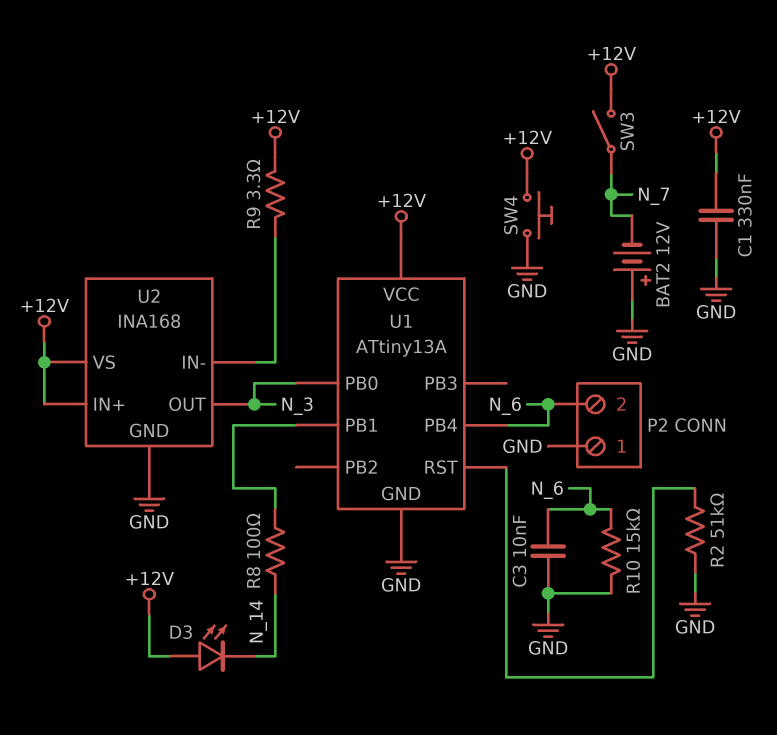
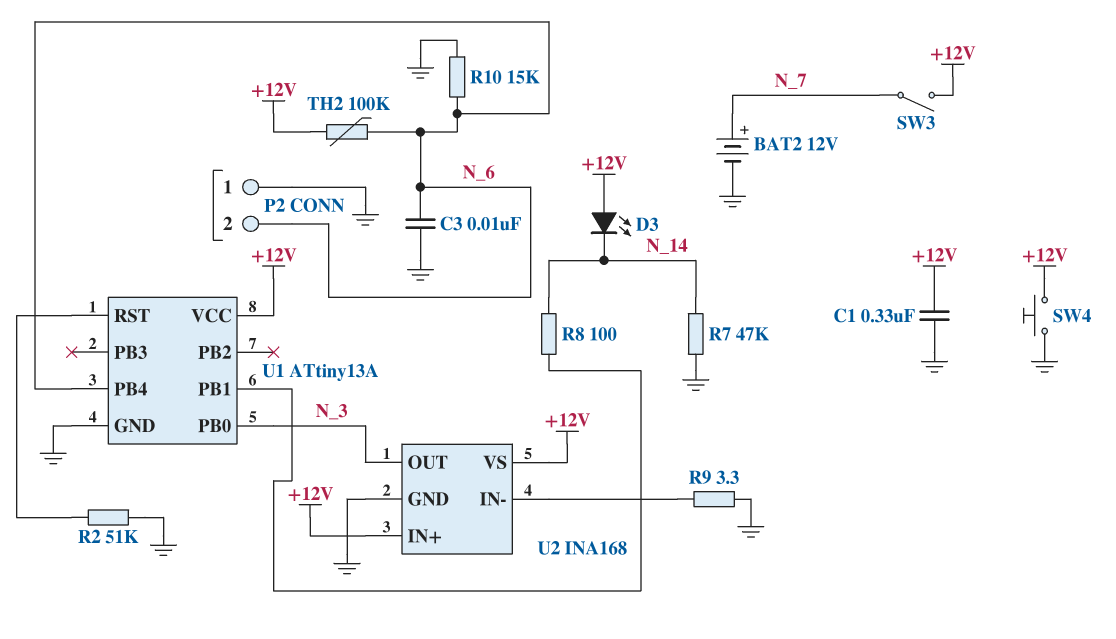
BAT2: 12V (plus GND, minus N_7) -> 12V (plus N_7, minus GND)
R7: none -> 47k (GND, N_14)
R9: 3.3 (+12V, U2/IN-) -> 3.3 (GND, U2/IN-)
TH2: none -> 100k (+12V, N_6)

